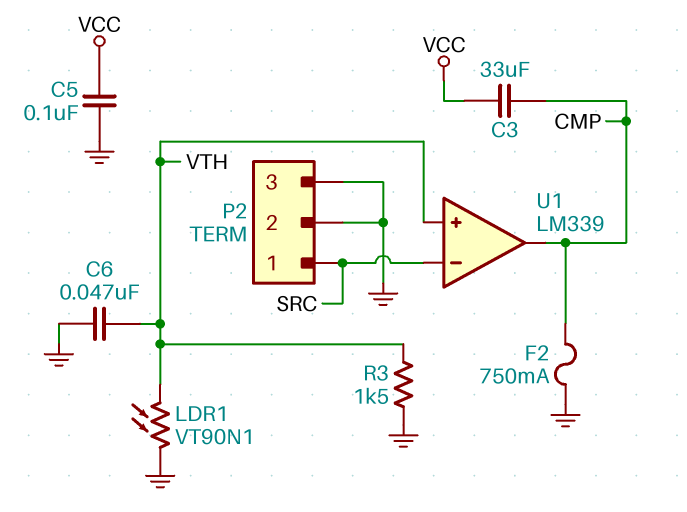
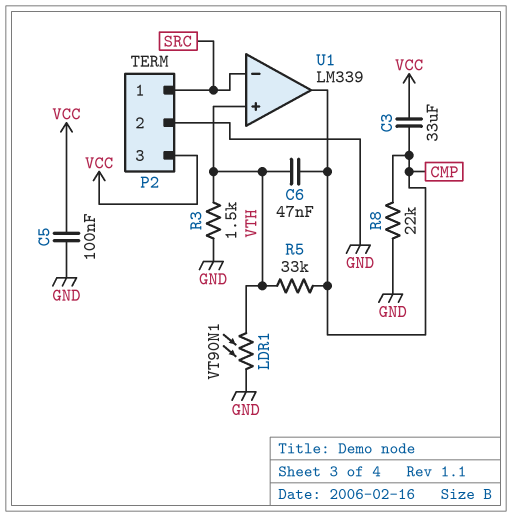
C6: 47nF (GND, VTH) -> 47nF (CMP, VTH)
F2: 750mA (CMP, GND) -> none
P2 pin 3: GND -> VCC
R5: none -> 33k (CMP, VTH)
R8: none -> 22k (CMP, GND)

